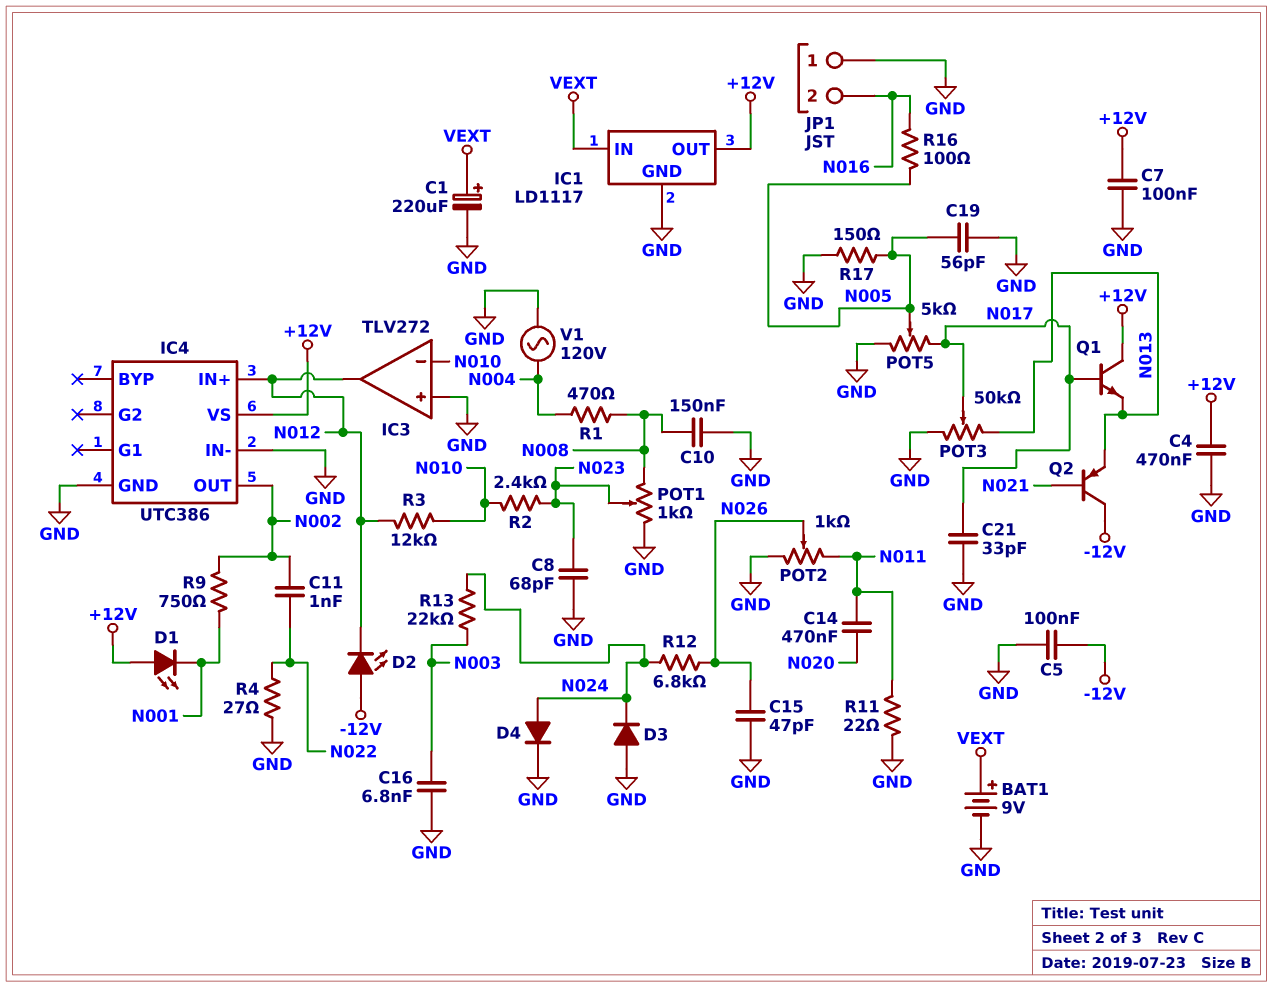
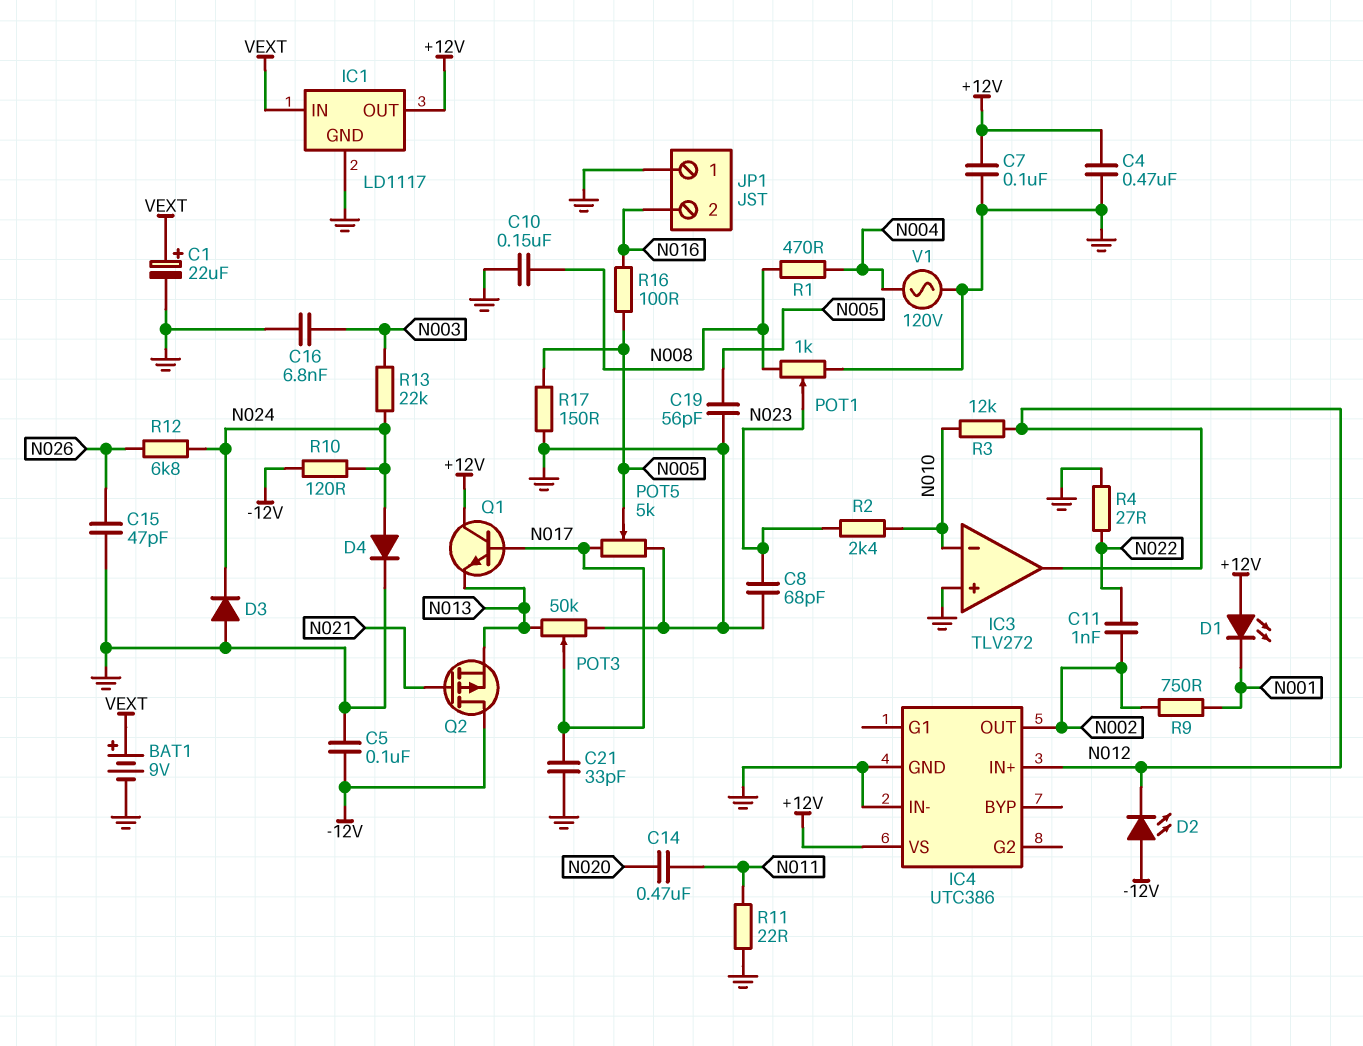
C1: 220uF (plus VEXT, minus GND) -> 22uF (plus VEXT, minus GND)
POT2: 1k (GND, N011, wiper N026) -> none
Q2: PNP (B N021, C -12V, E N013) -> PMOS (G N021, D -12V, S N013)
R10: none -> 120 (-12V, N024)

